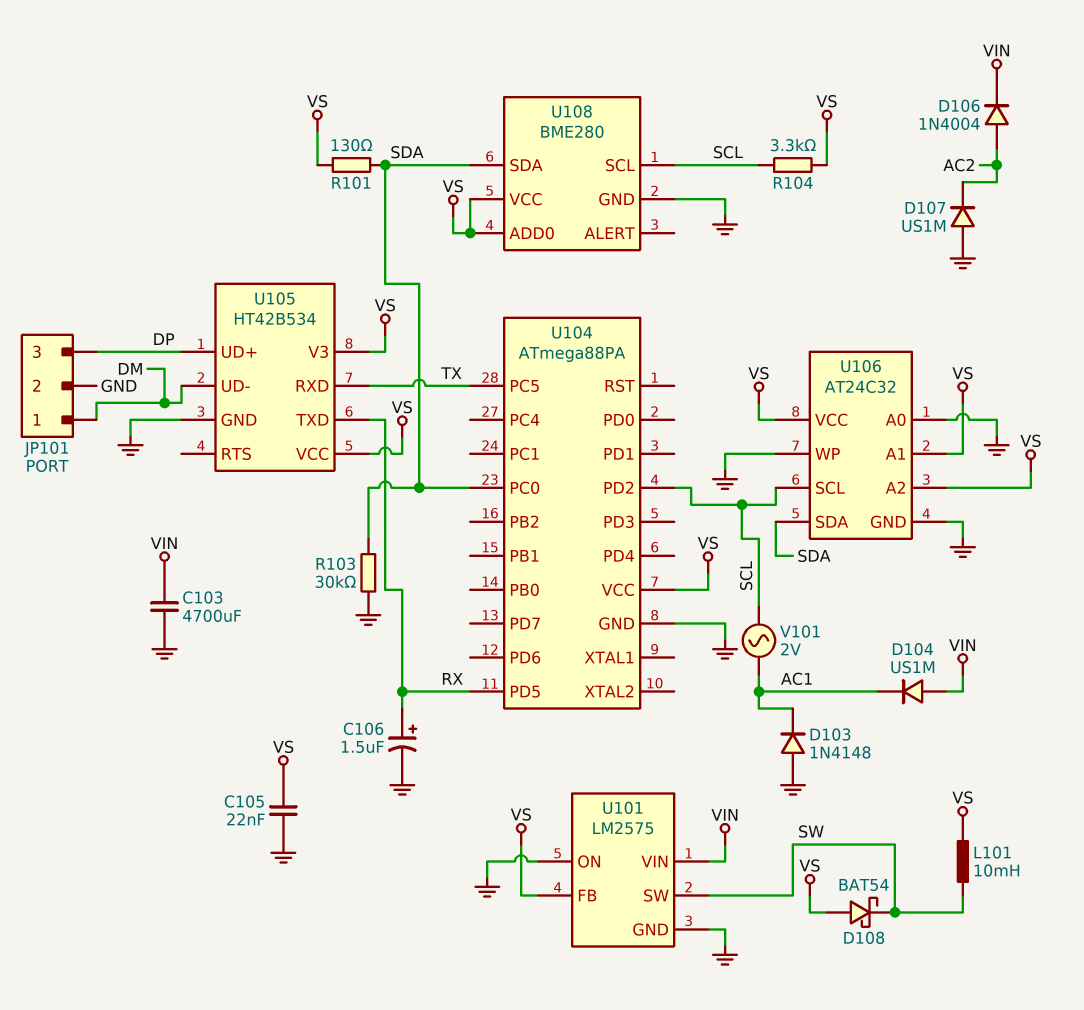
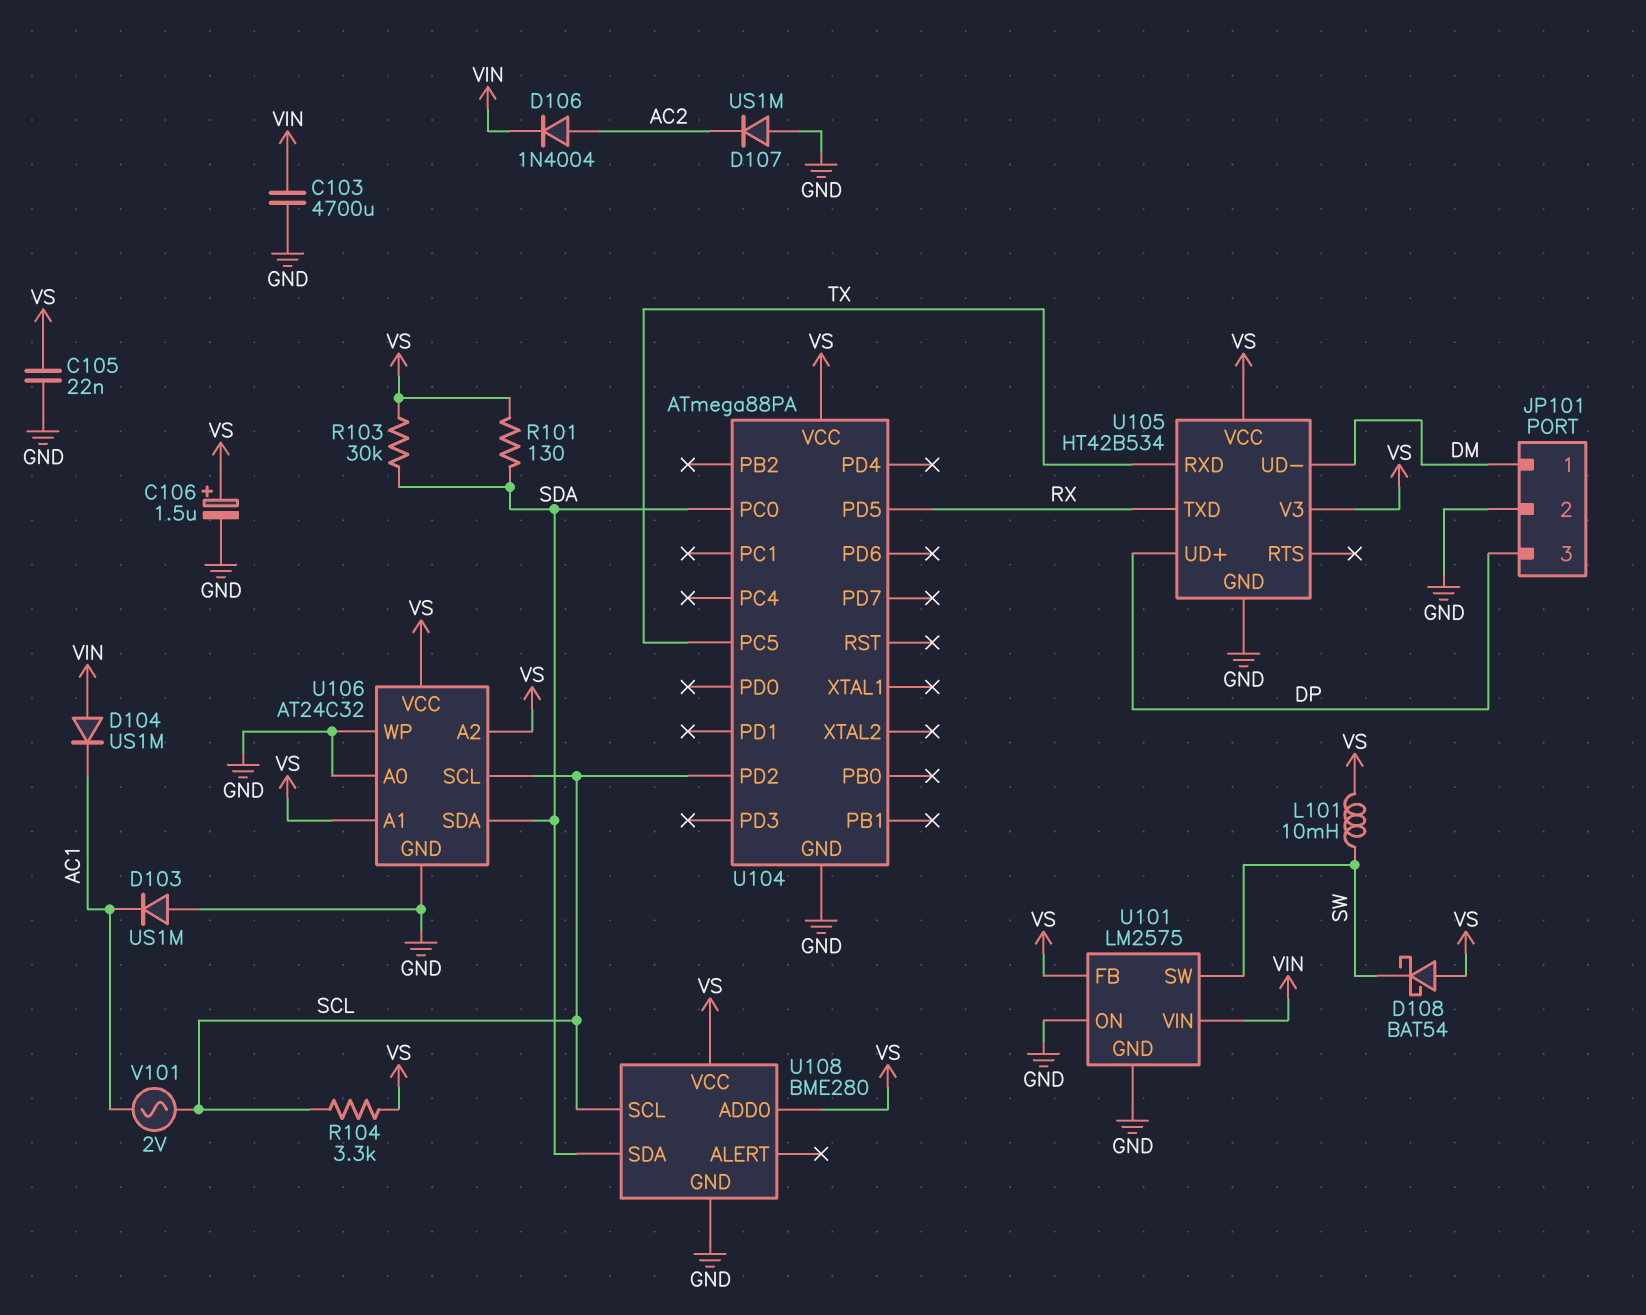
C106: 1.5uF (plus RX, minus GND) -> 1.5uF (plus VS, minus GND)
D103: diode 1N4148 (A GND, K AC1) -> diode US1M (A GND, K AC1)
R103: 30k (GND, SDA) -> 30k (SDA, VS)

